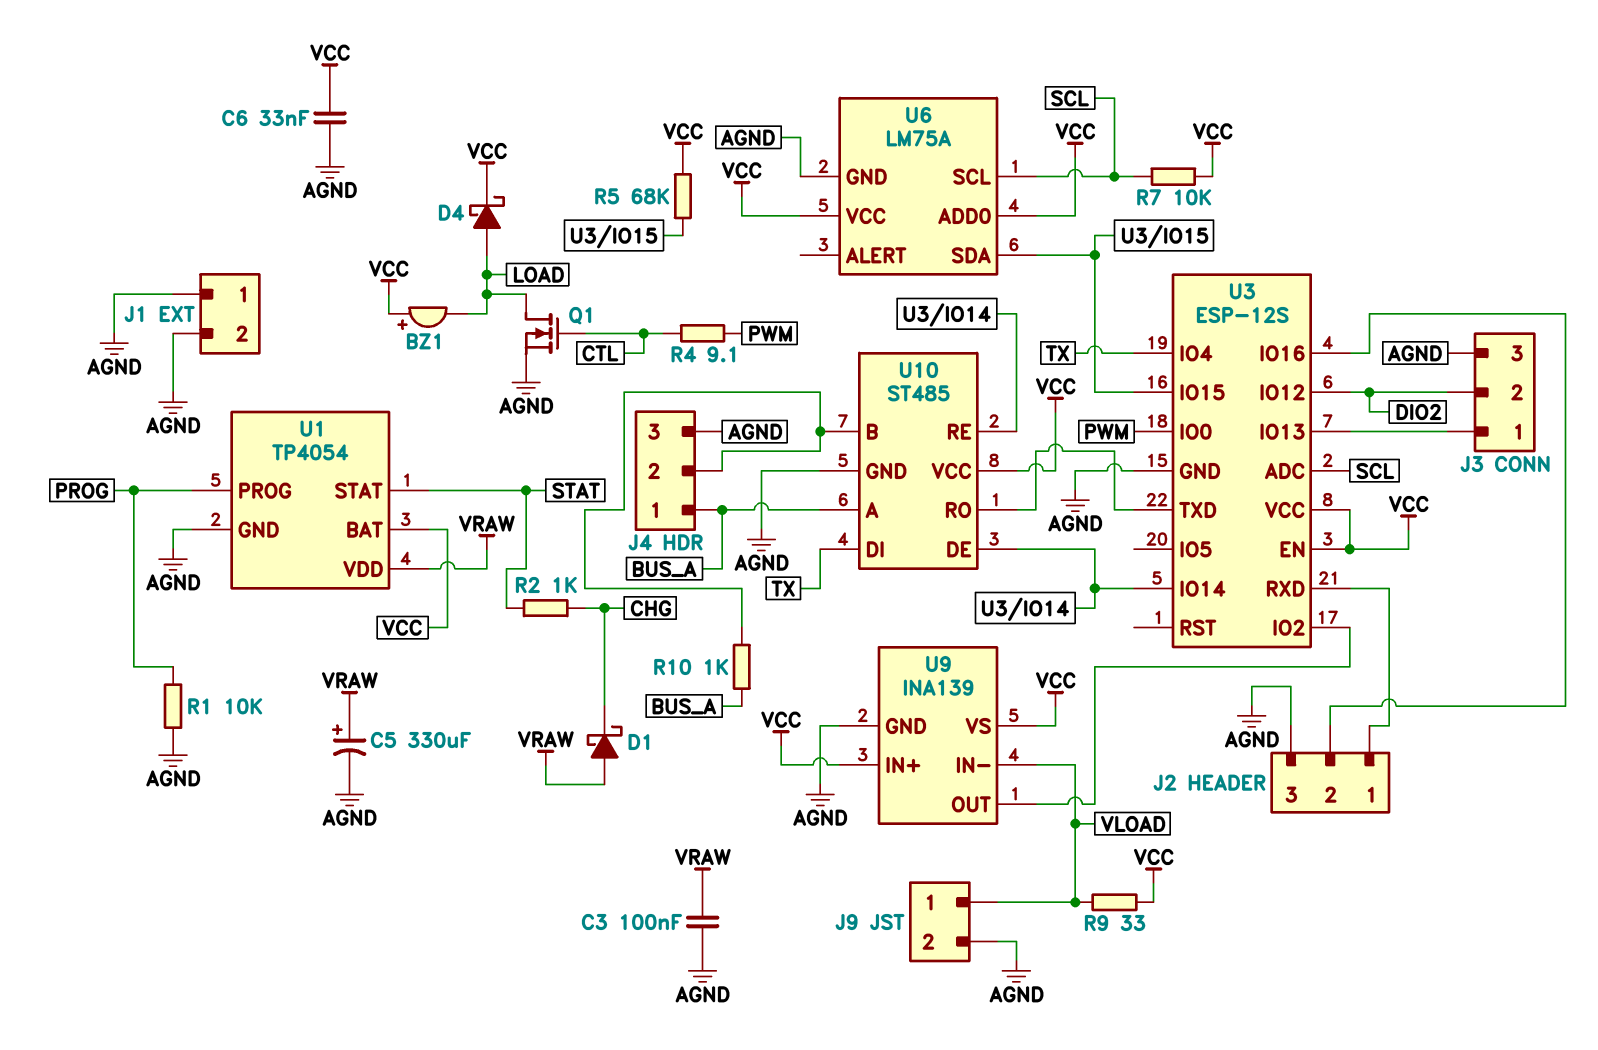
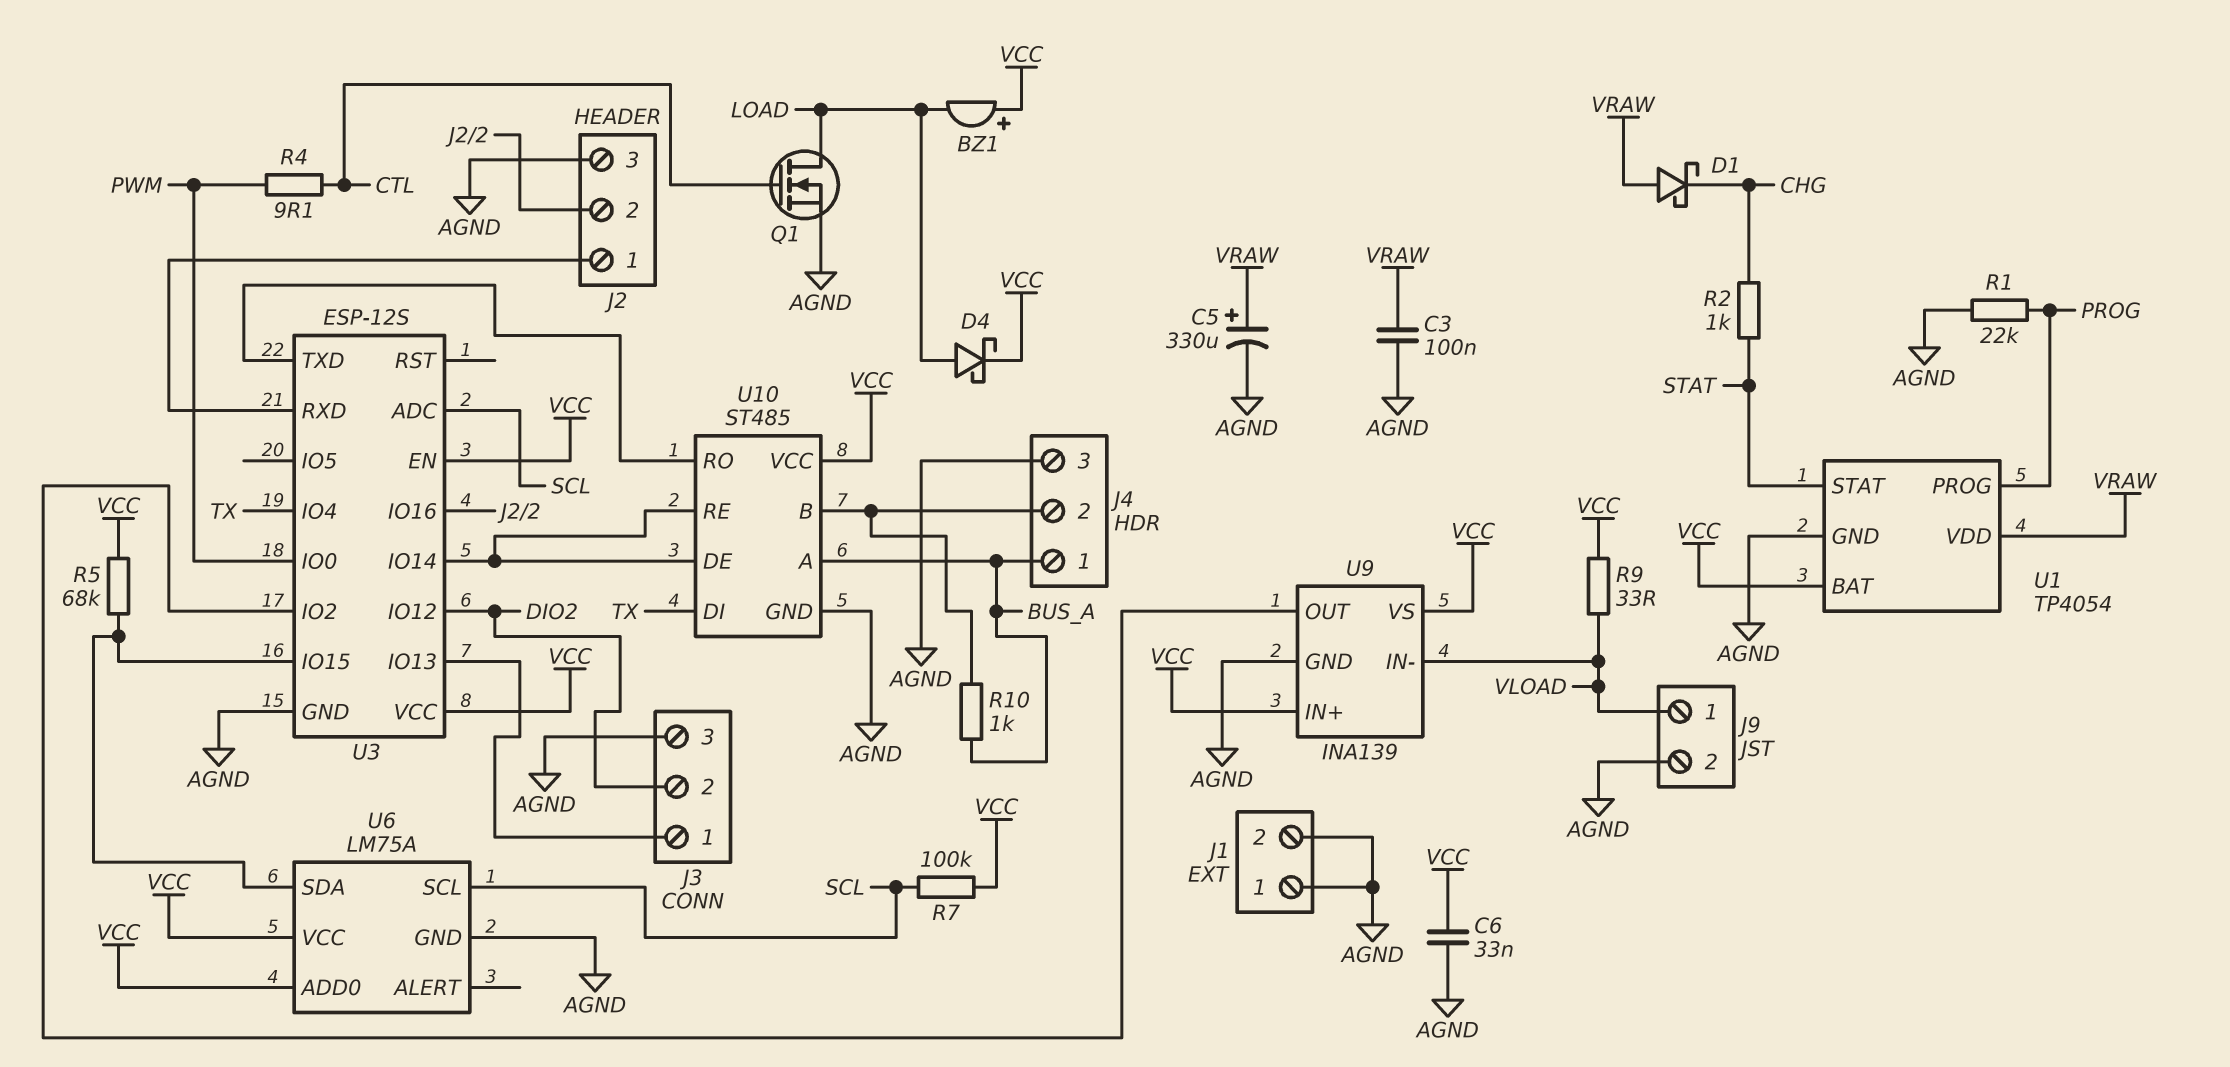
R1: 10k (AGND, PROG) -> 22k (AGND, PROG)
R7: 10k (SCL, VCC) -> 100k (SCL, VCC)

